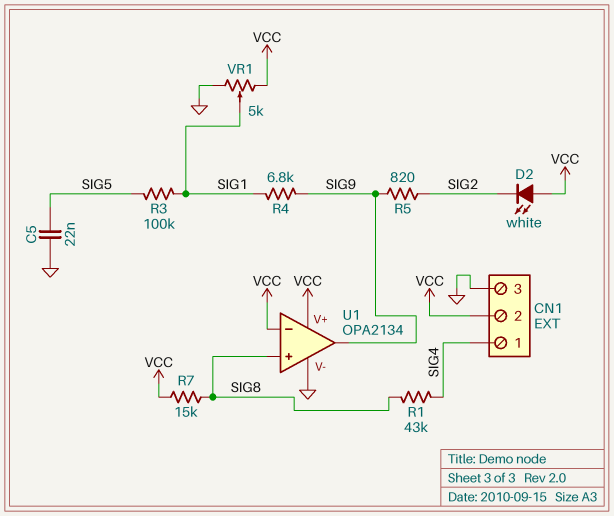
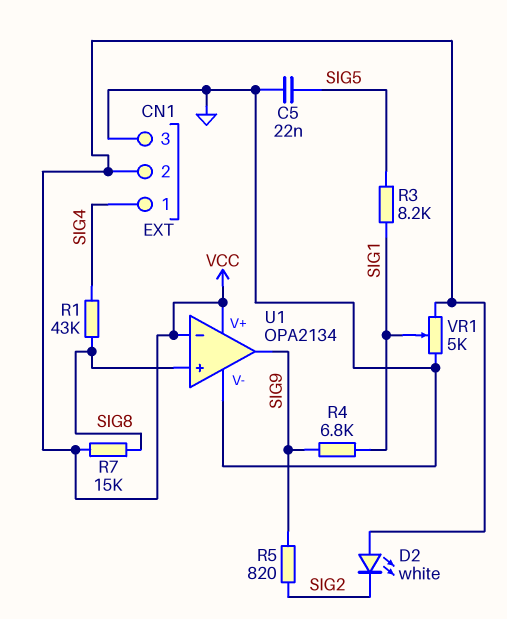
R3: 100k (SIG1, SIG5) -> 8.2k (SIG1, SIG5)

